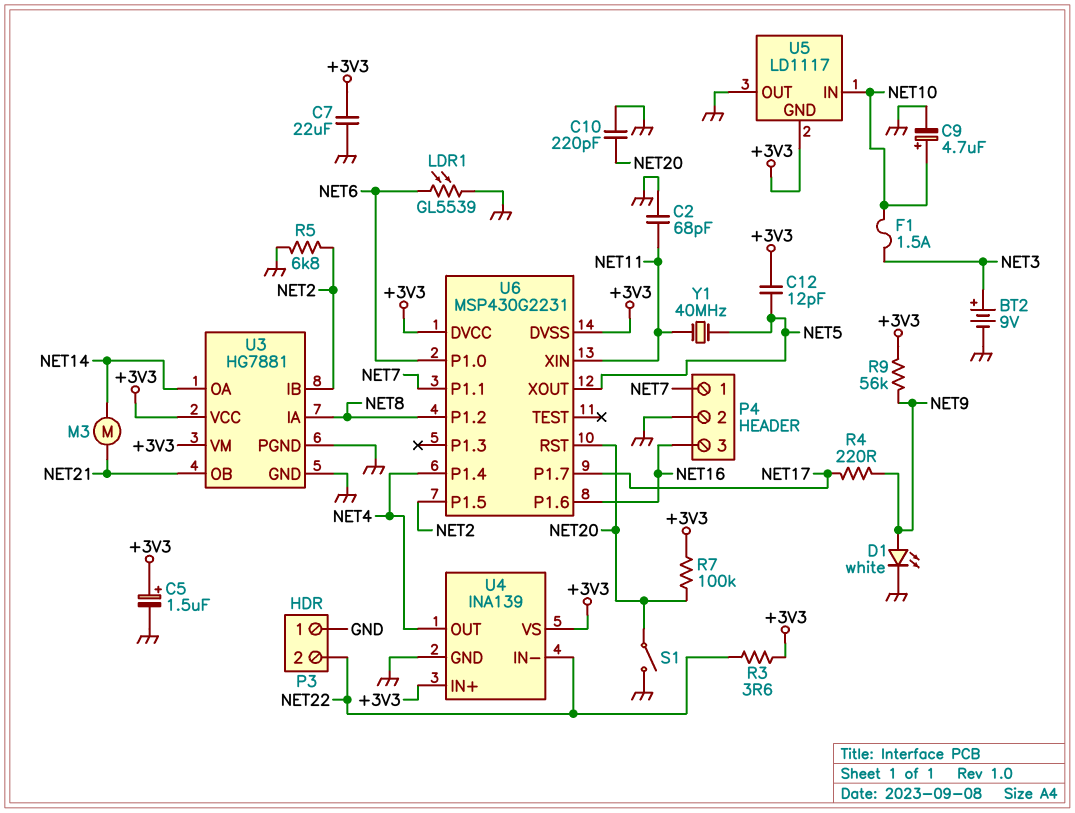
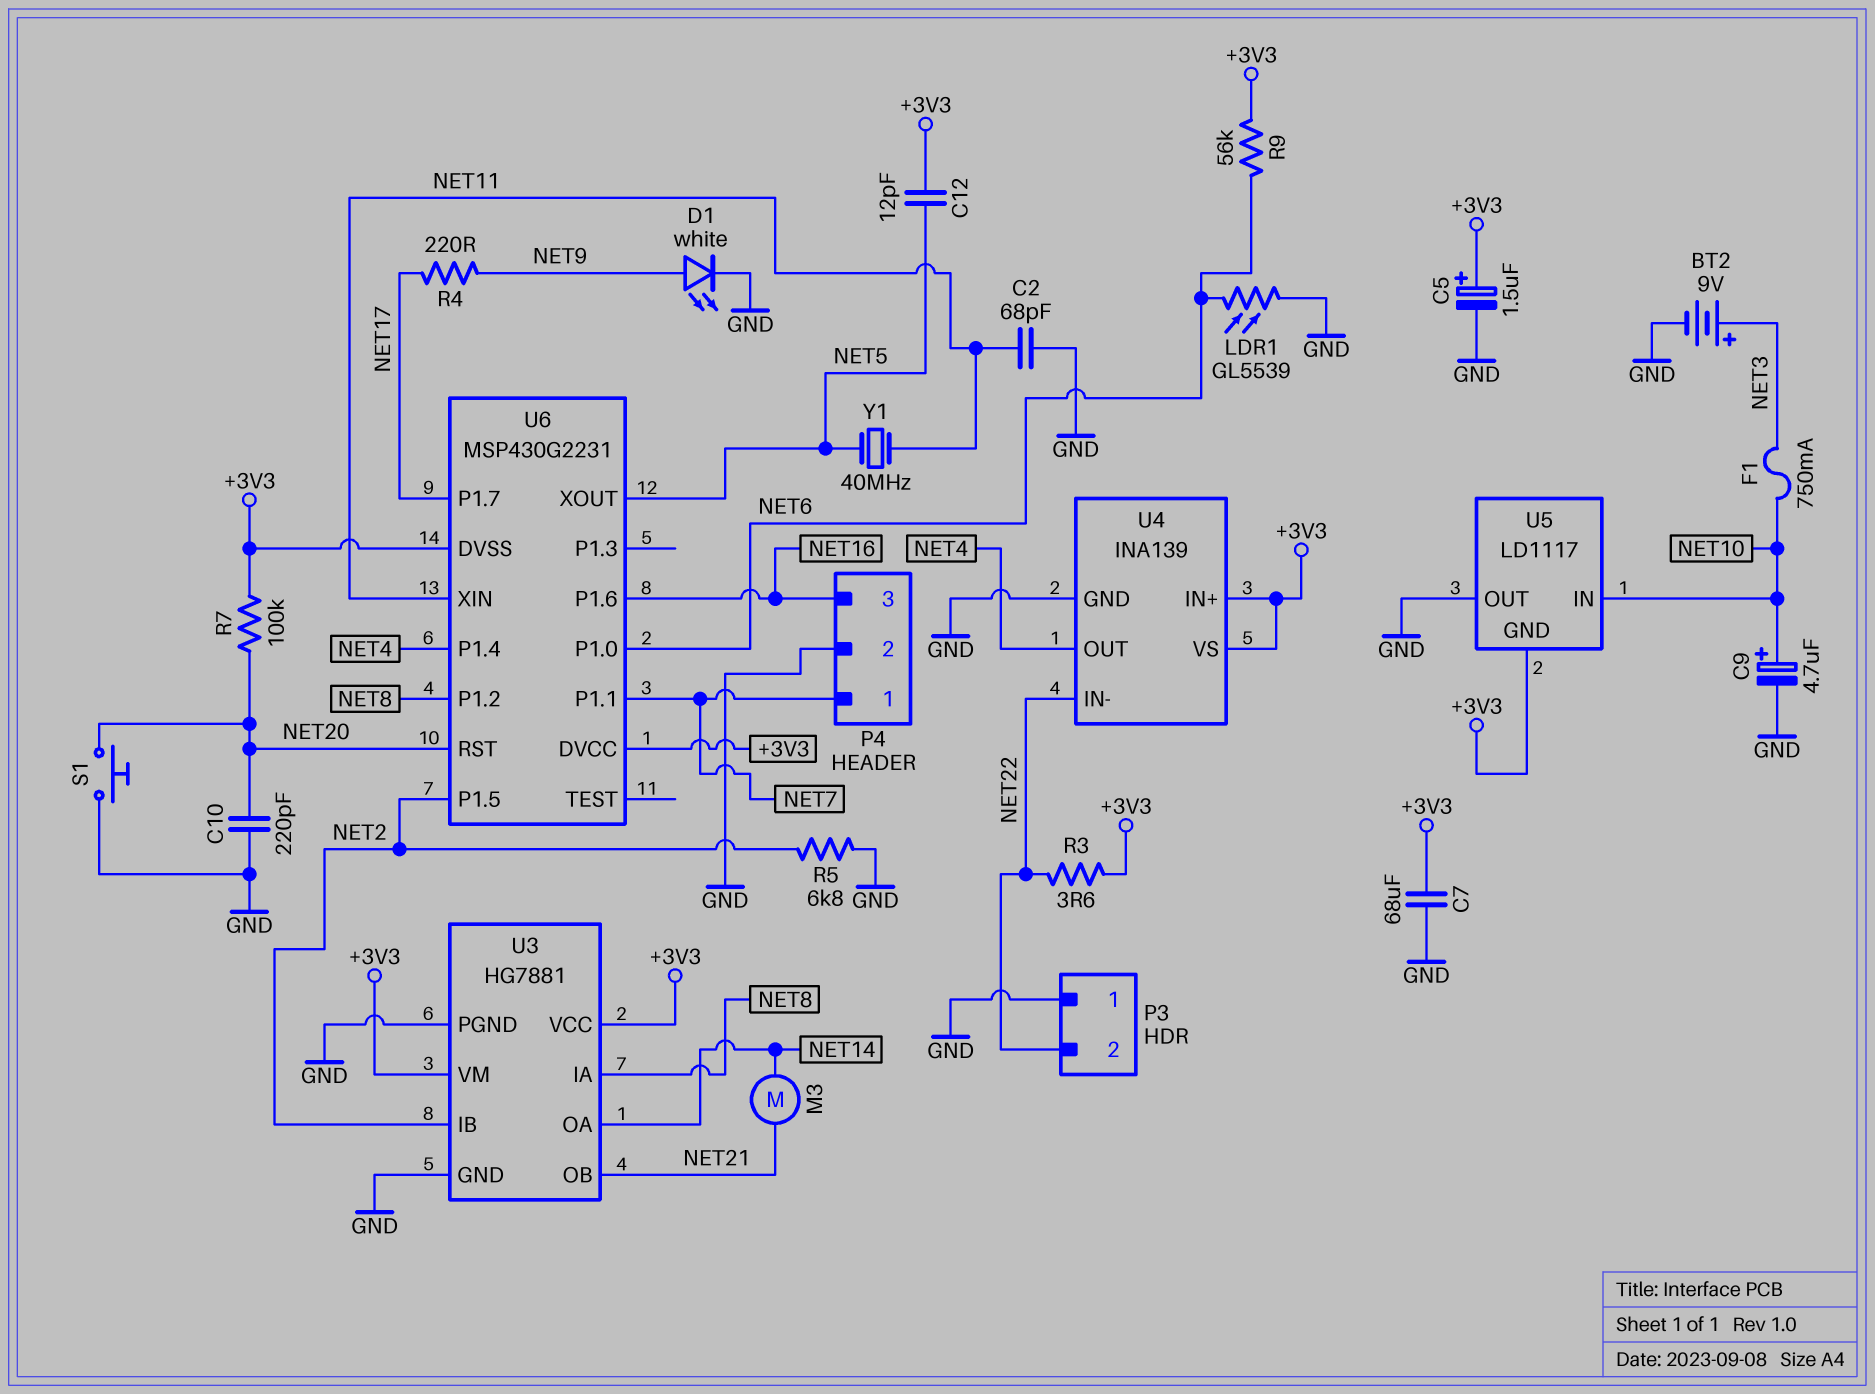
C7: 22uF (+3V3, GND) -> 68uF (+3V3, GND)
F1: 1.5A (NET3, NET10) -> 750mA (NET3, NET10)
R9: 56k (+3V3, NET9) -> 56k (+3V3, NET6)
S1: switch (GND, NET20) -> button (GND, NET20)

